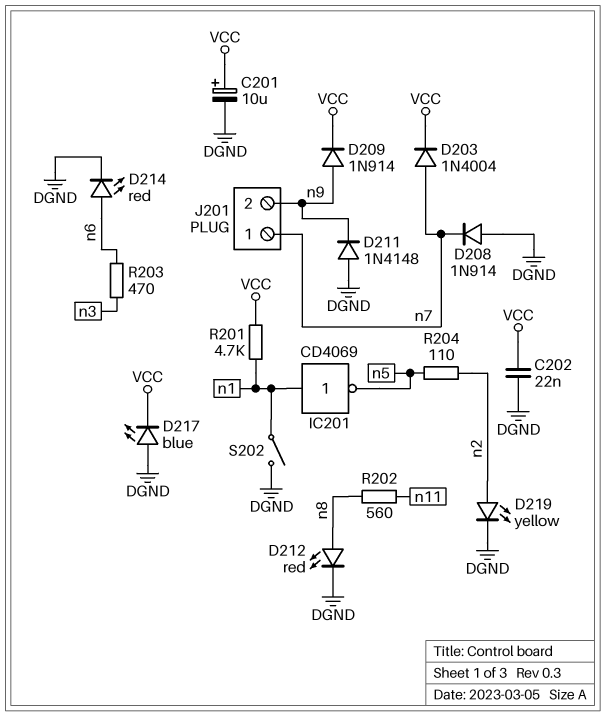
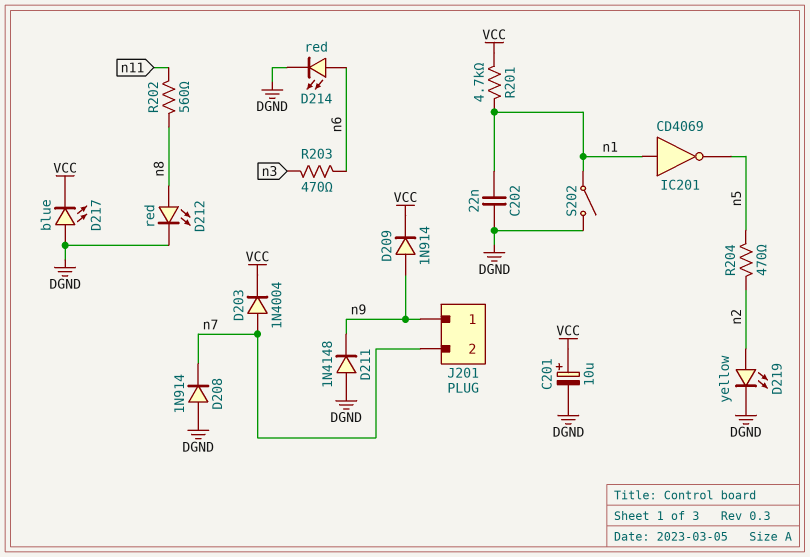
C202: 22nF (DGND, VCC) -> 22nF (DGND, n1)
J201 pin 1: n7 -> n9
J201 pin 2: n9 -> n7
R204: 110 (n2, n5) -> 470 (n2, n5)

